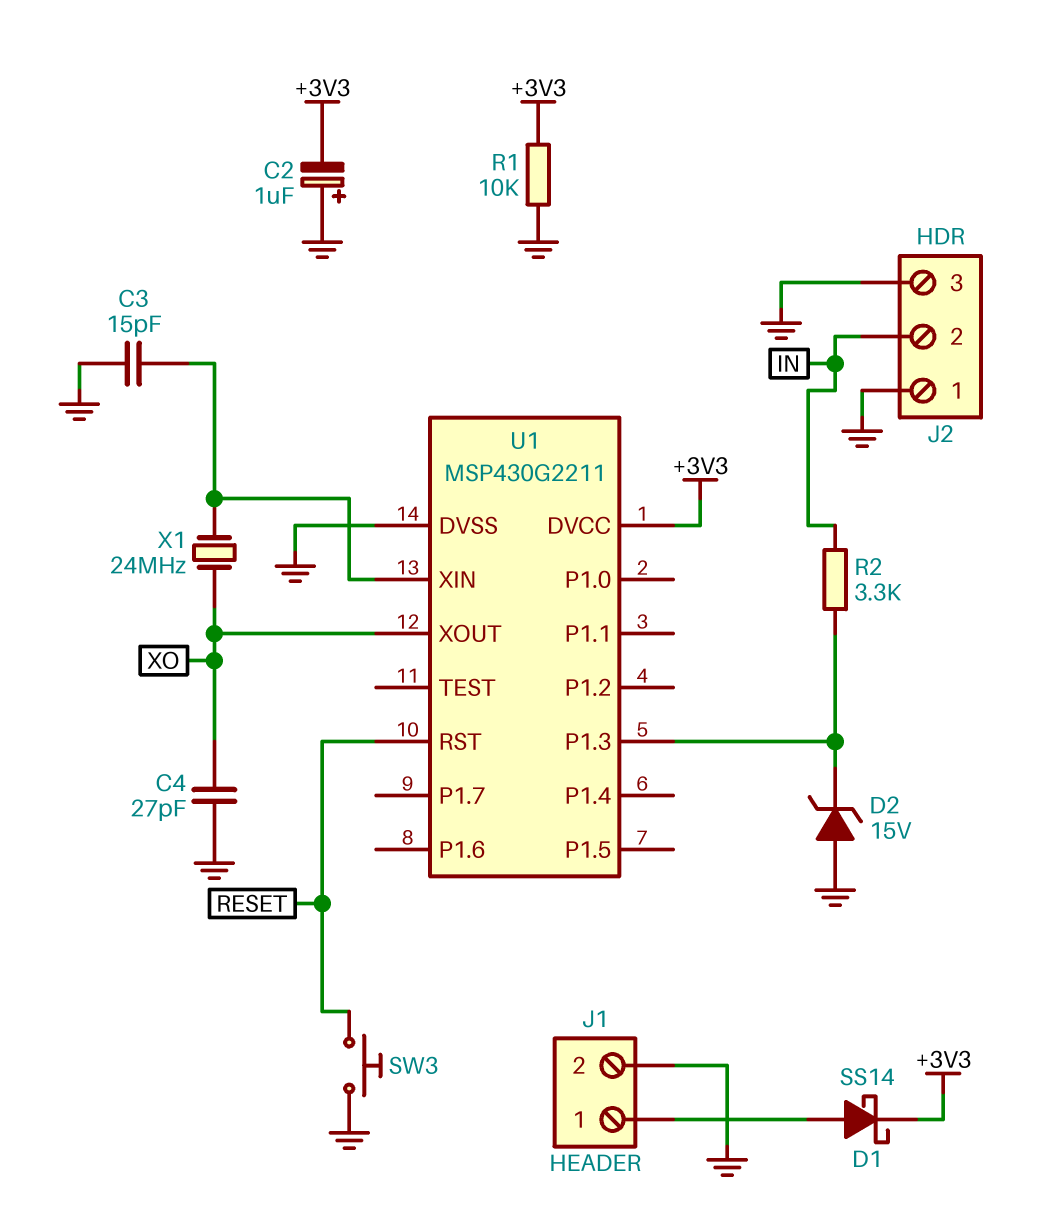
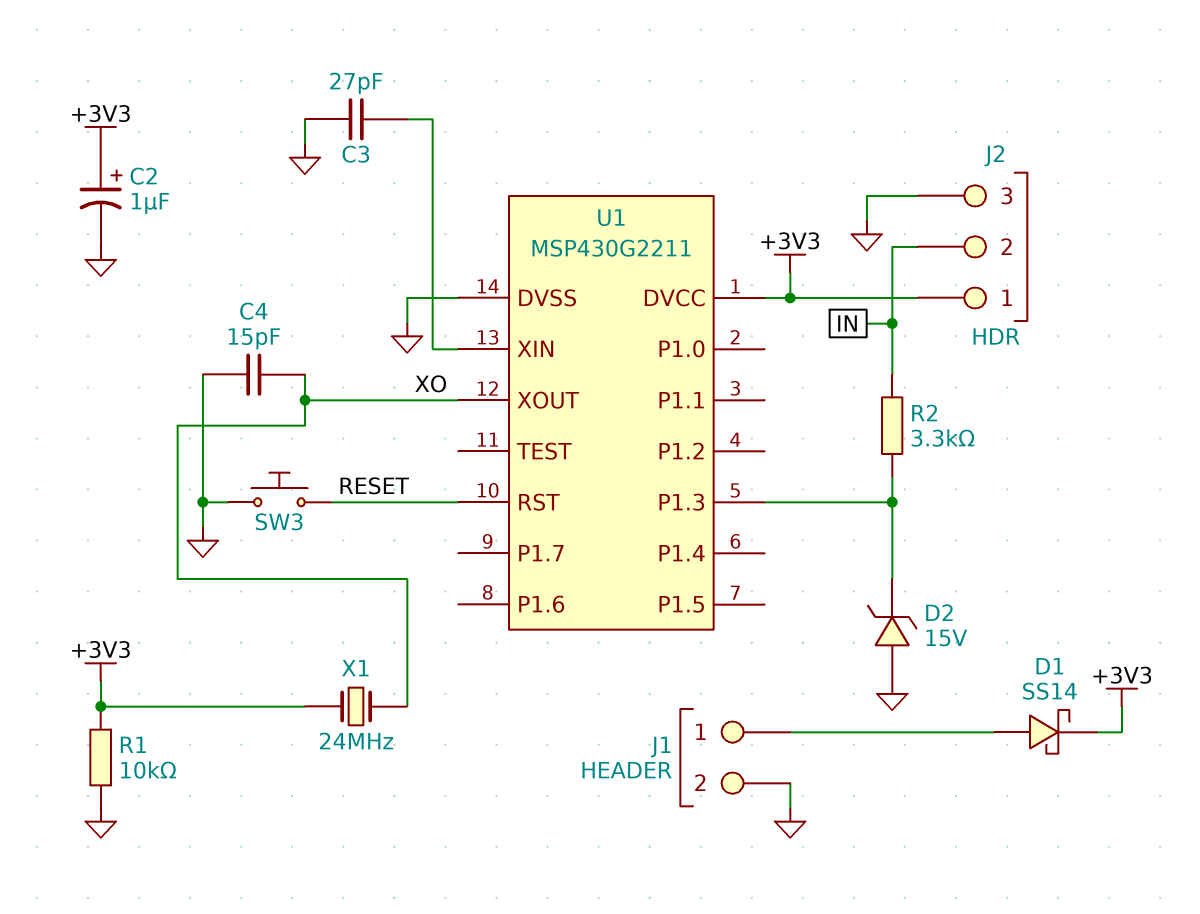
C2: 1uF (plus GND, minus +3V3) -> 1uF (plus +3V3, minus GND)
C3: 15pF (GND, U1/XIN) -> 27pF (GND, U1/XIN)
C4: 27pF (GND, XO) -> 15pF (GND, XO)
J2 pin 1: GND -> +3V3
X1: 24MHz (U1/XIN, XO) -> 24MHz (+3V3, XO)

